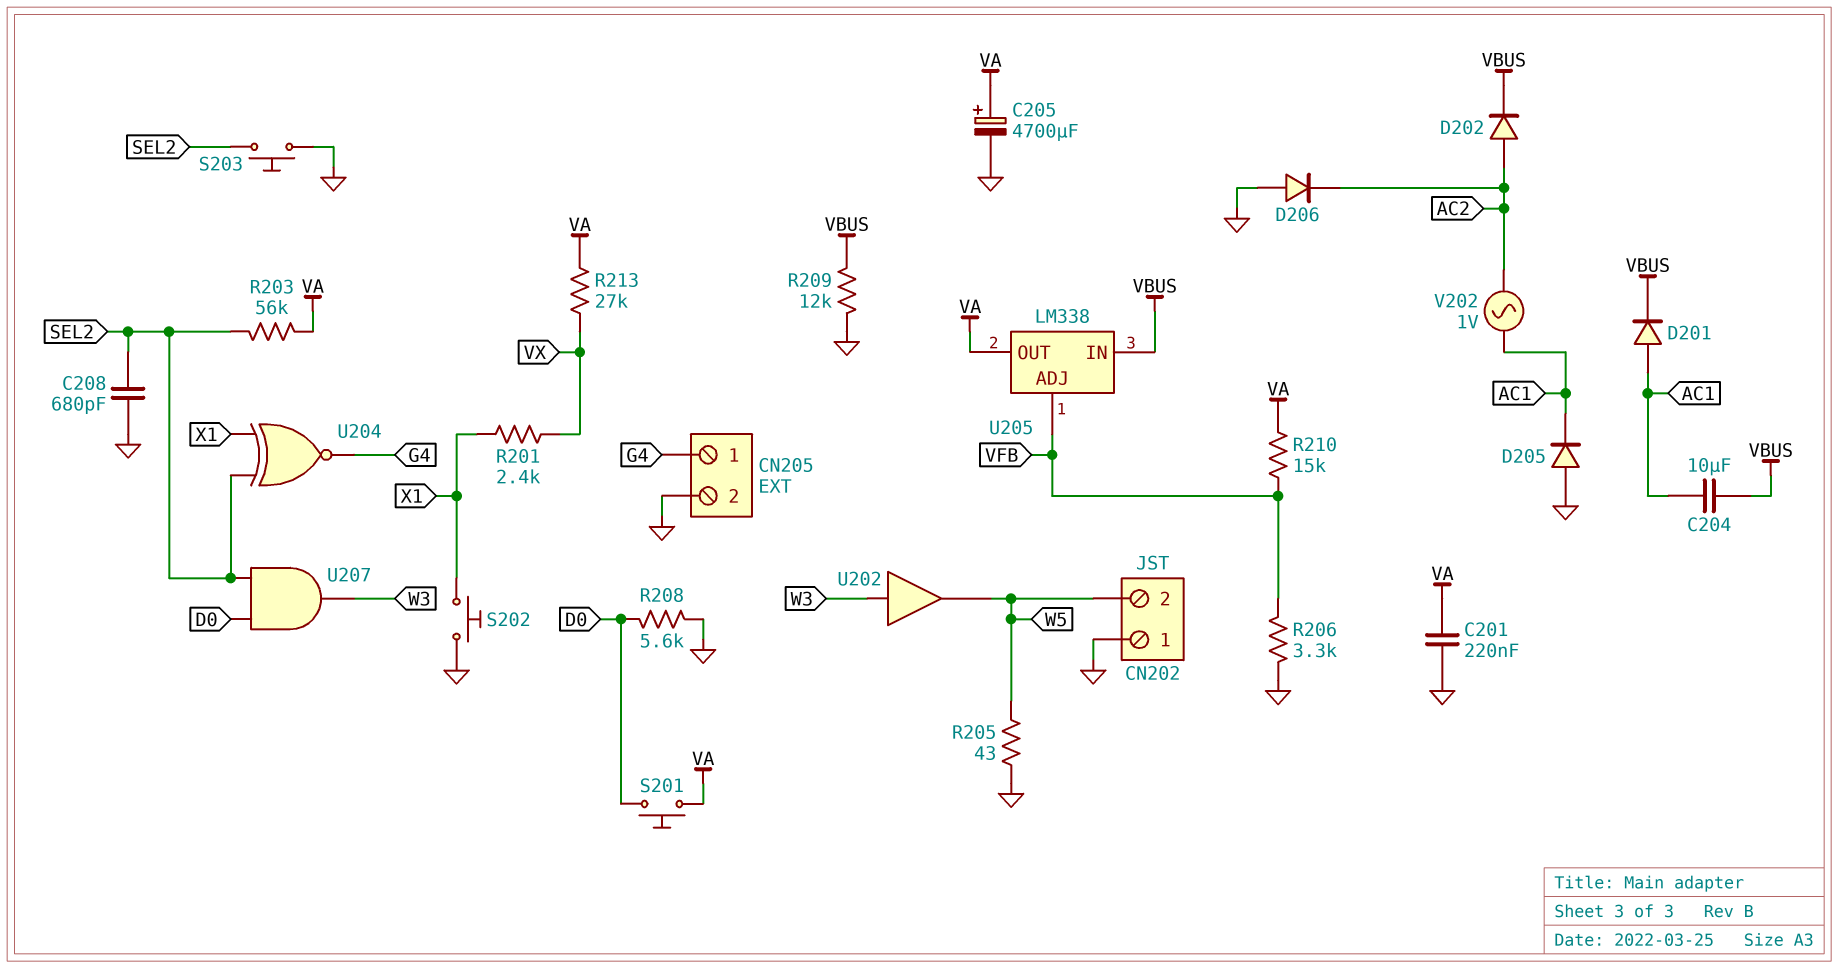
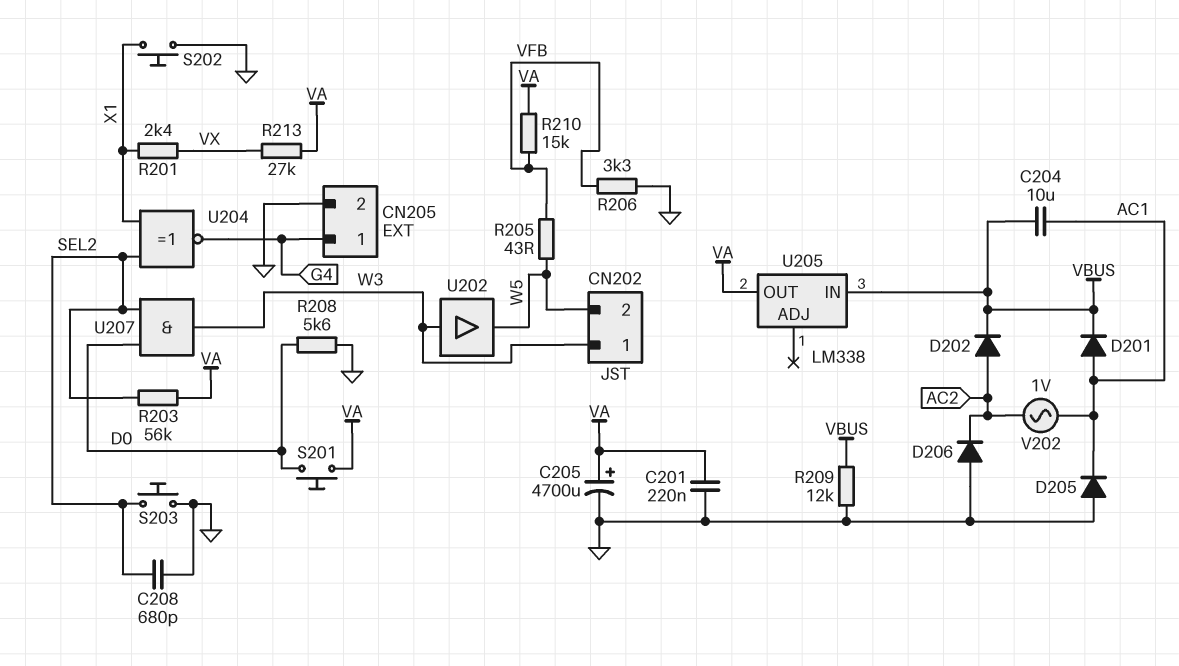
CN202 pin 1: GND -> W3
R205: 43 (GND, W5) -> 43 (VFB, W5)
U205 pin ADJ: VFB -> none

